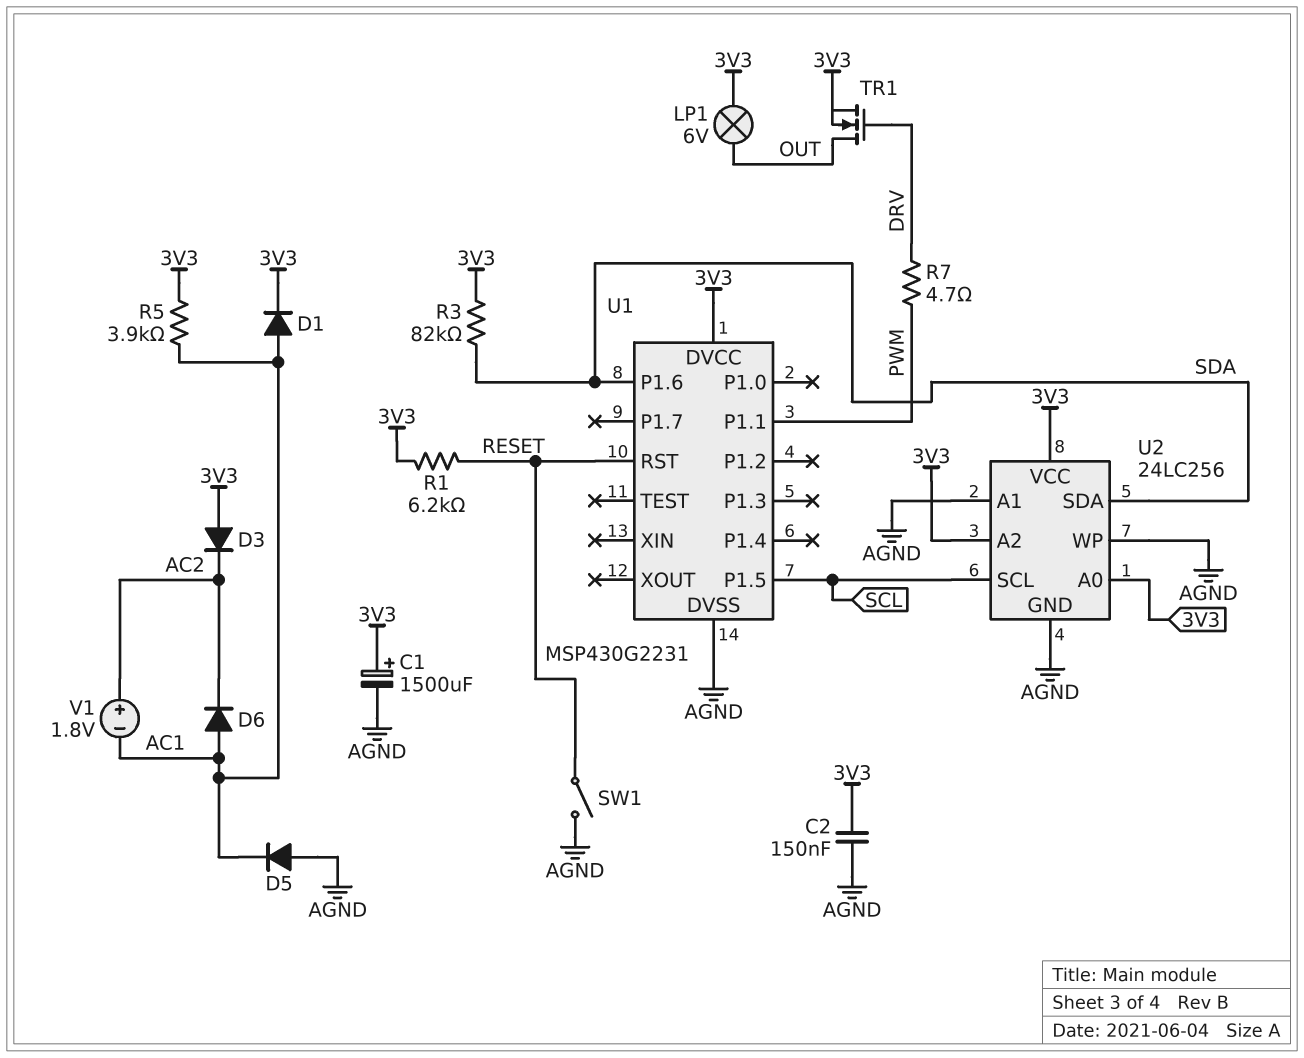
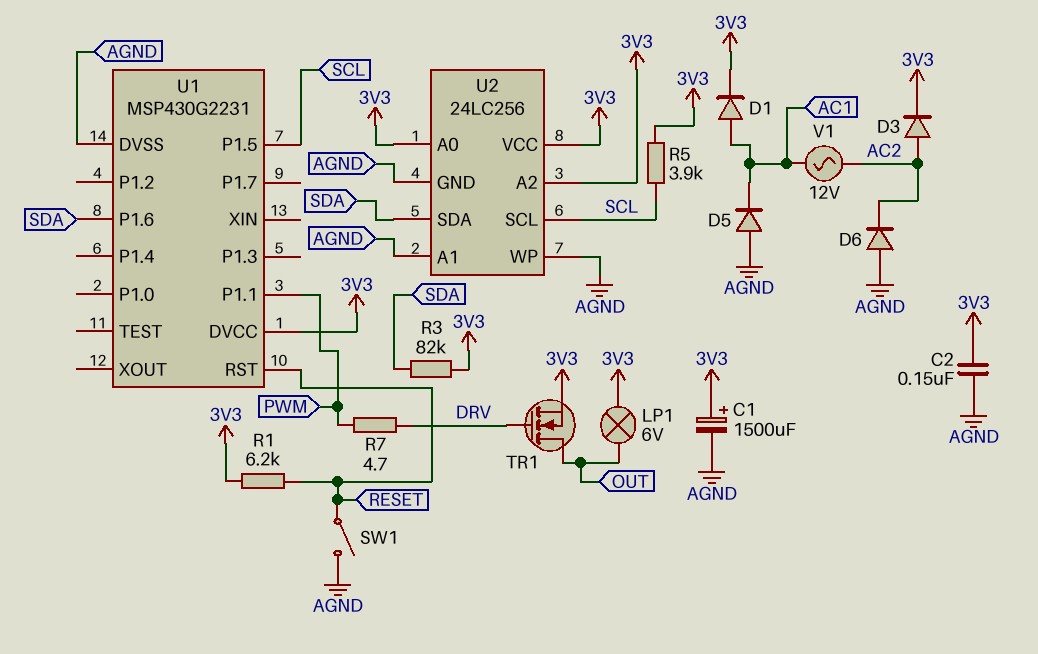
D3: diode (A 3V3, K AC2) -> diode (A AC2, K 3V3)
D6: diode (A AC1, K AC2) -> diode (A AGND, K AC2)
R5: 3.9k (3V3, AC1) -> 3.9k (3V3, SCL)
V1: 1.8V (plus AC2, minus AC1) -> AC 12V (AC1, AC2)

